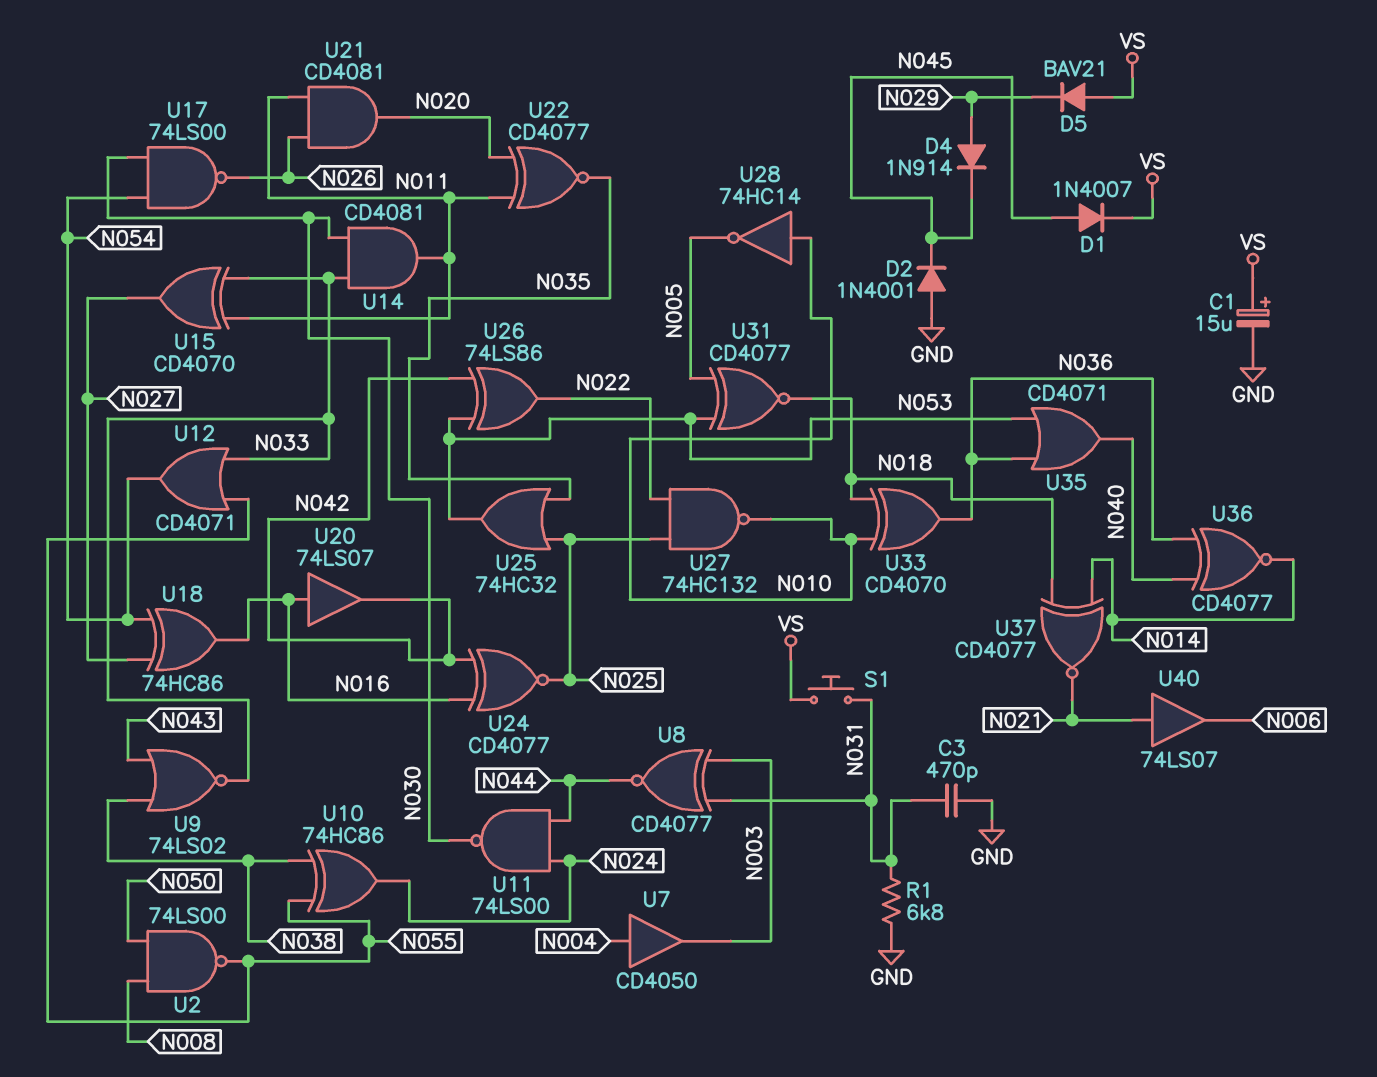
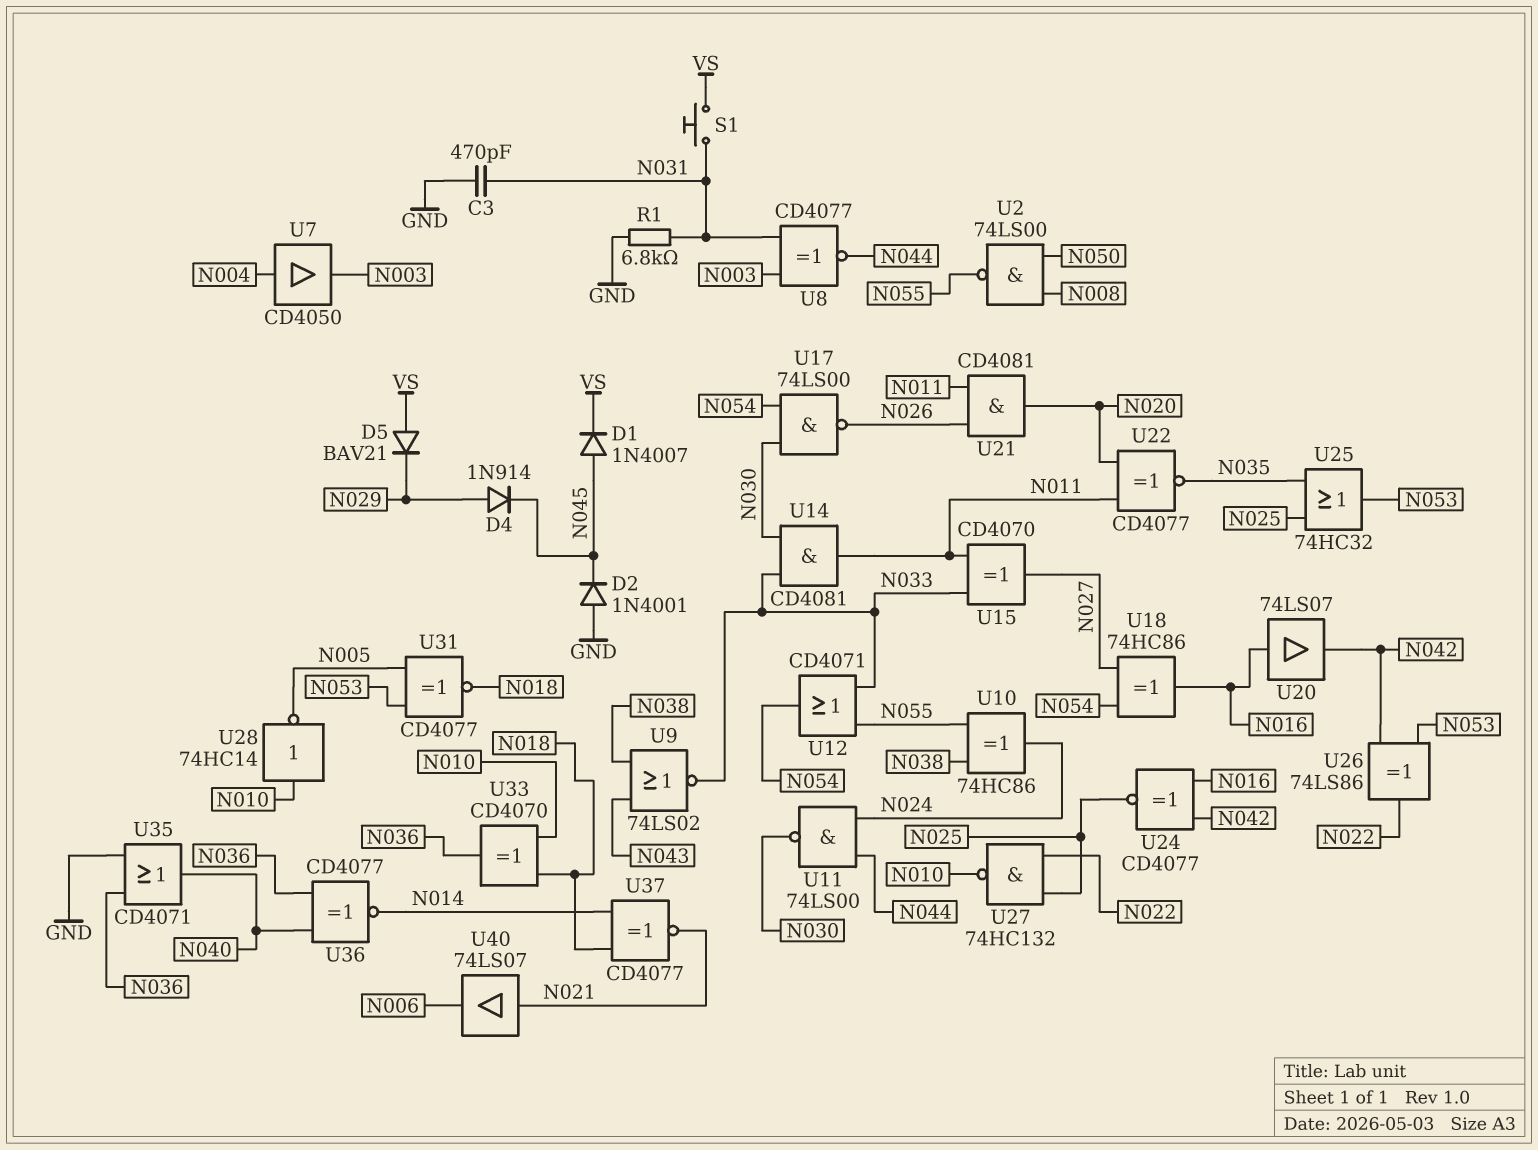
C1: 15uF (plus VS, minus GND) -> none
U35: OR CD4071 (in N036, in N053, out N040) -> OR CD4071 (in GND, in N036, out N040)

